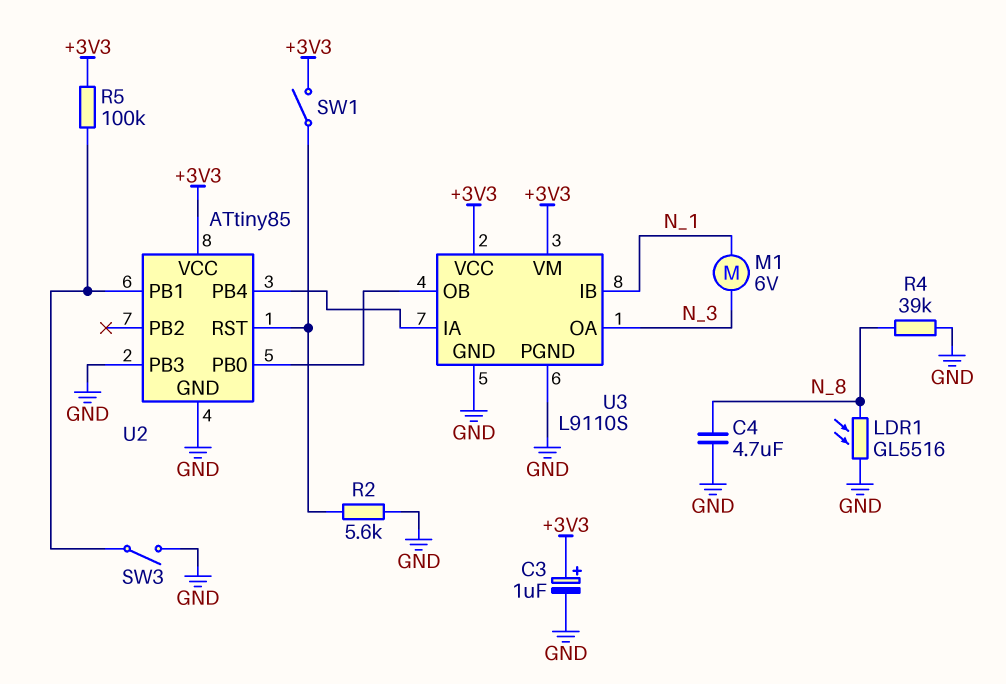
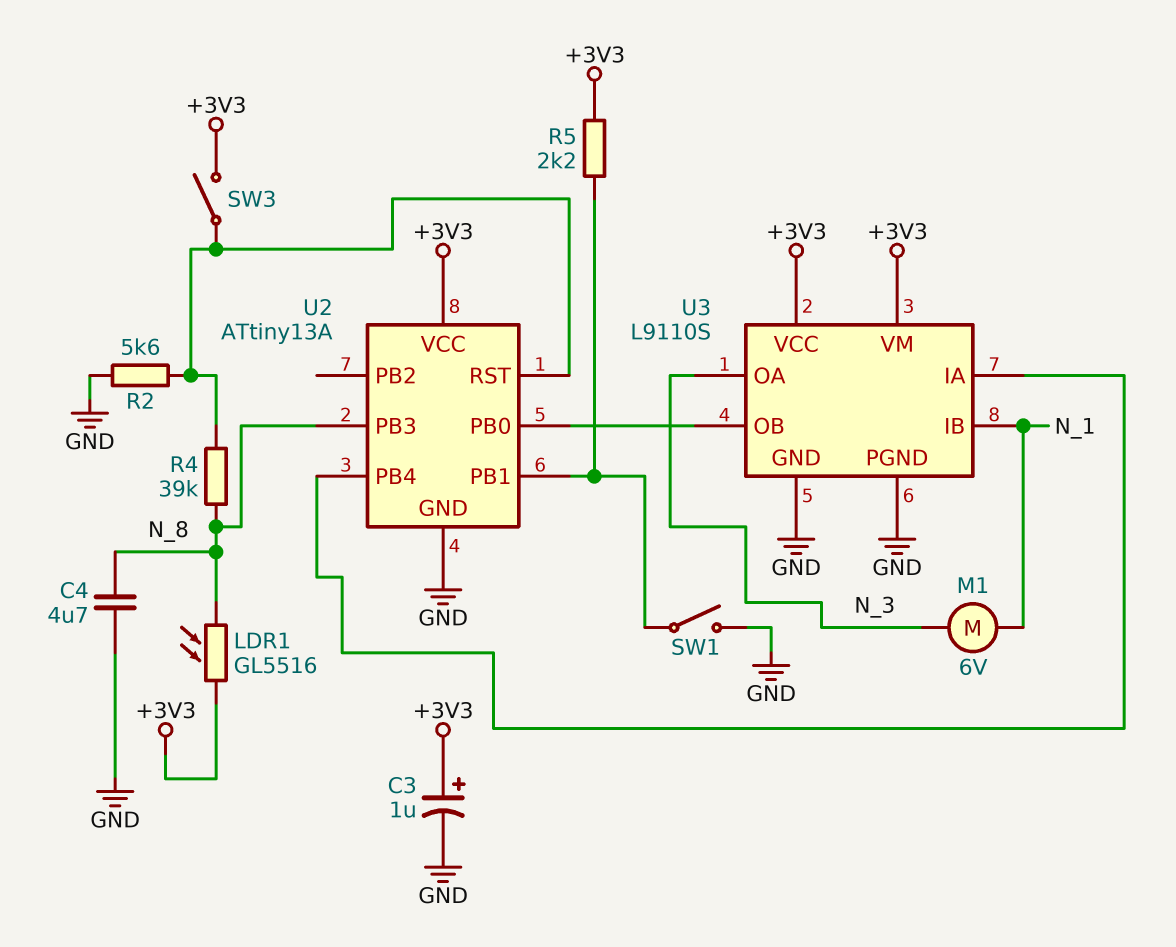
LDR1: GL5516 (GND, N_8) -> GL5516 (+3V3, N_8)
R4: 39k (GND, N_8) -> 39k (N_8, U2/RST)
R5: 100k (+3V3, U2/PB1) -> 2.2k (+3V3, U2/PB1)
SW1: switch (+3V3, U2/RST) -> switch (GND, U2/PB1)
SW3: switch (GND, U2/PB1) -> switch (+3V3, U2/RST)
U2: ATtiny85 -> ATtiny13A
U2 pin PB3: GND -> N_8

